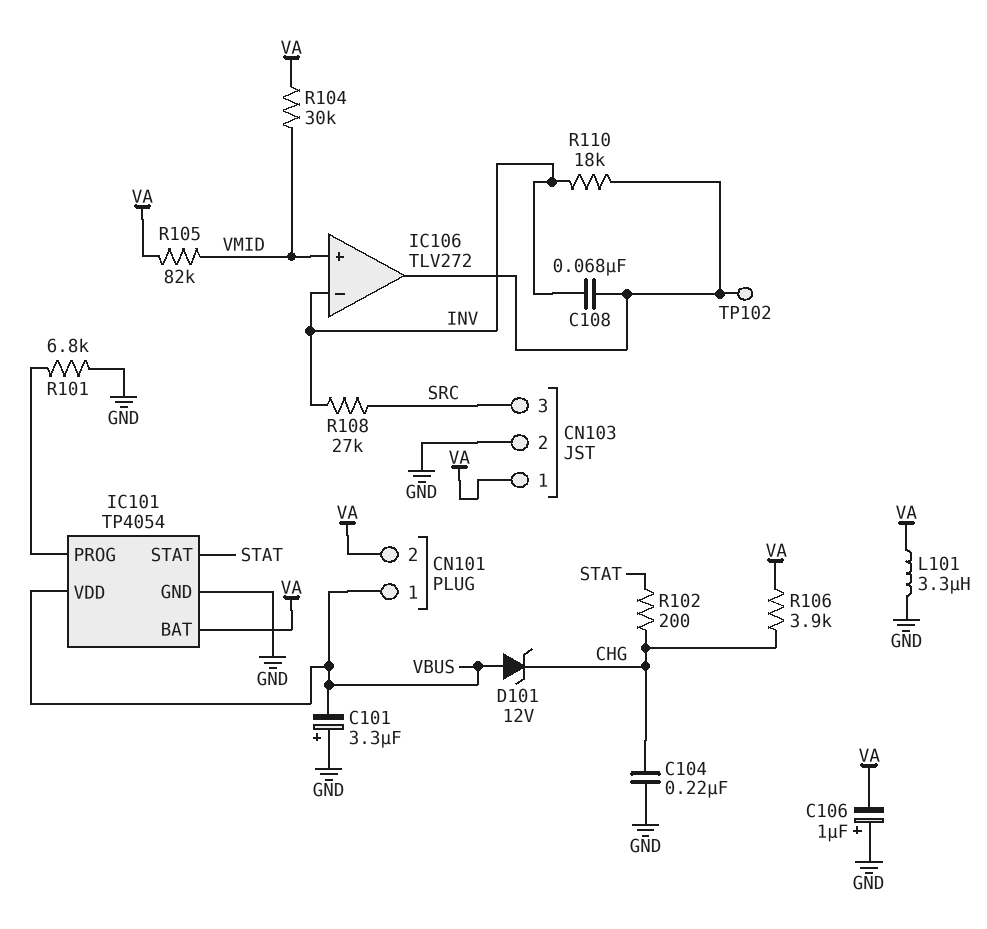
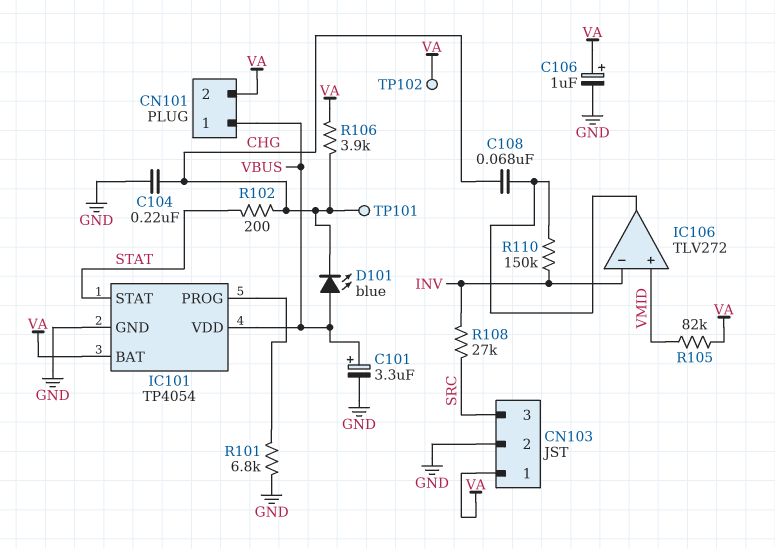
C101: 3.3uF (plus GND, minus VBUS) -> 3.3uF (plus VBUS, minus GND)
C106: 1uF (plus GND, minus VA) -> 1uF (plus VA, minus GND)
C108: 68nF (IC106/out, INV) -> 68nF (CHG, IC106/out)
D101: zener 12V (A VBUS, K CHG) -> LED blue (A VBUS, K CHG)
L101: 3.3uH (GND, VA) -> none
R104: 30k (VA, VMID) -> none
R110: 18k (IC106/out, INV) -> 150k (IC106/out, INV)
TP101: none -> test point (CHG)
TP102: test point (IC106/out) -> test point (VA)

